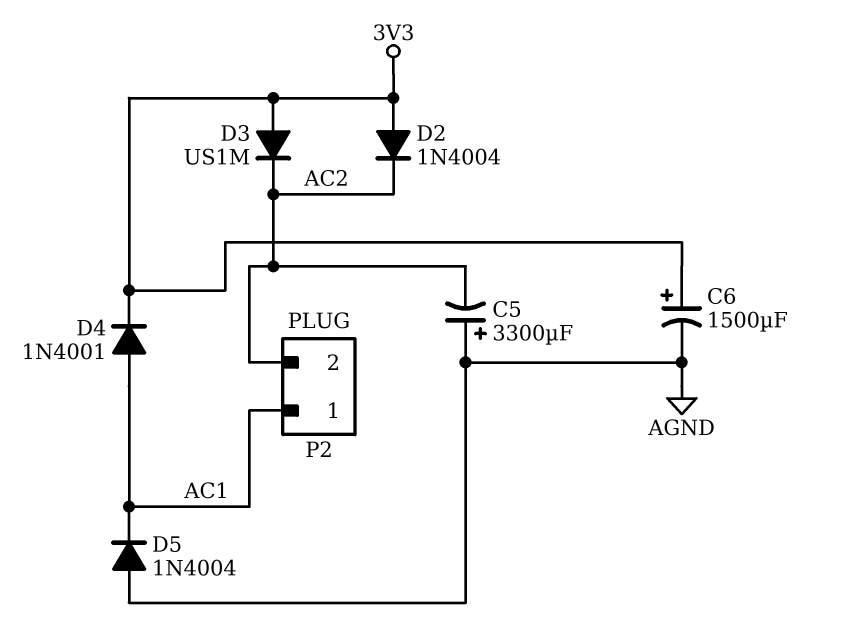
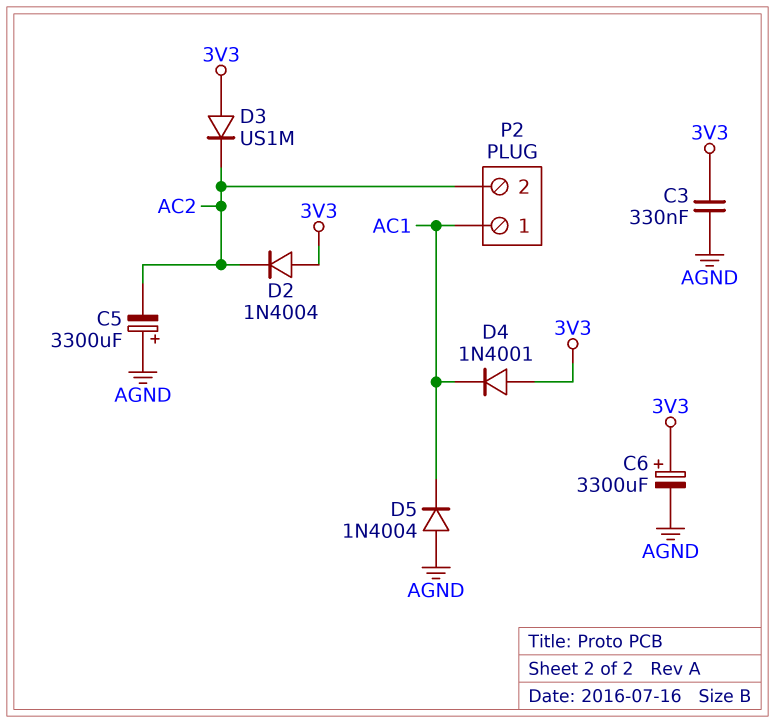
C3: none -> 330nF (3V3, AGND)
C6: 1500uF (plus 3V3, minus AGND) -> 3300uF (plus 3V3, minus AGND)
D4: diode 1N4001 (A AC1, K 3V3) -> diode 1N4001 (A 3V3, K AC1)

